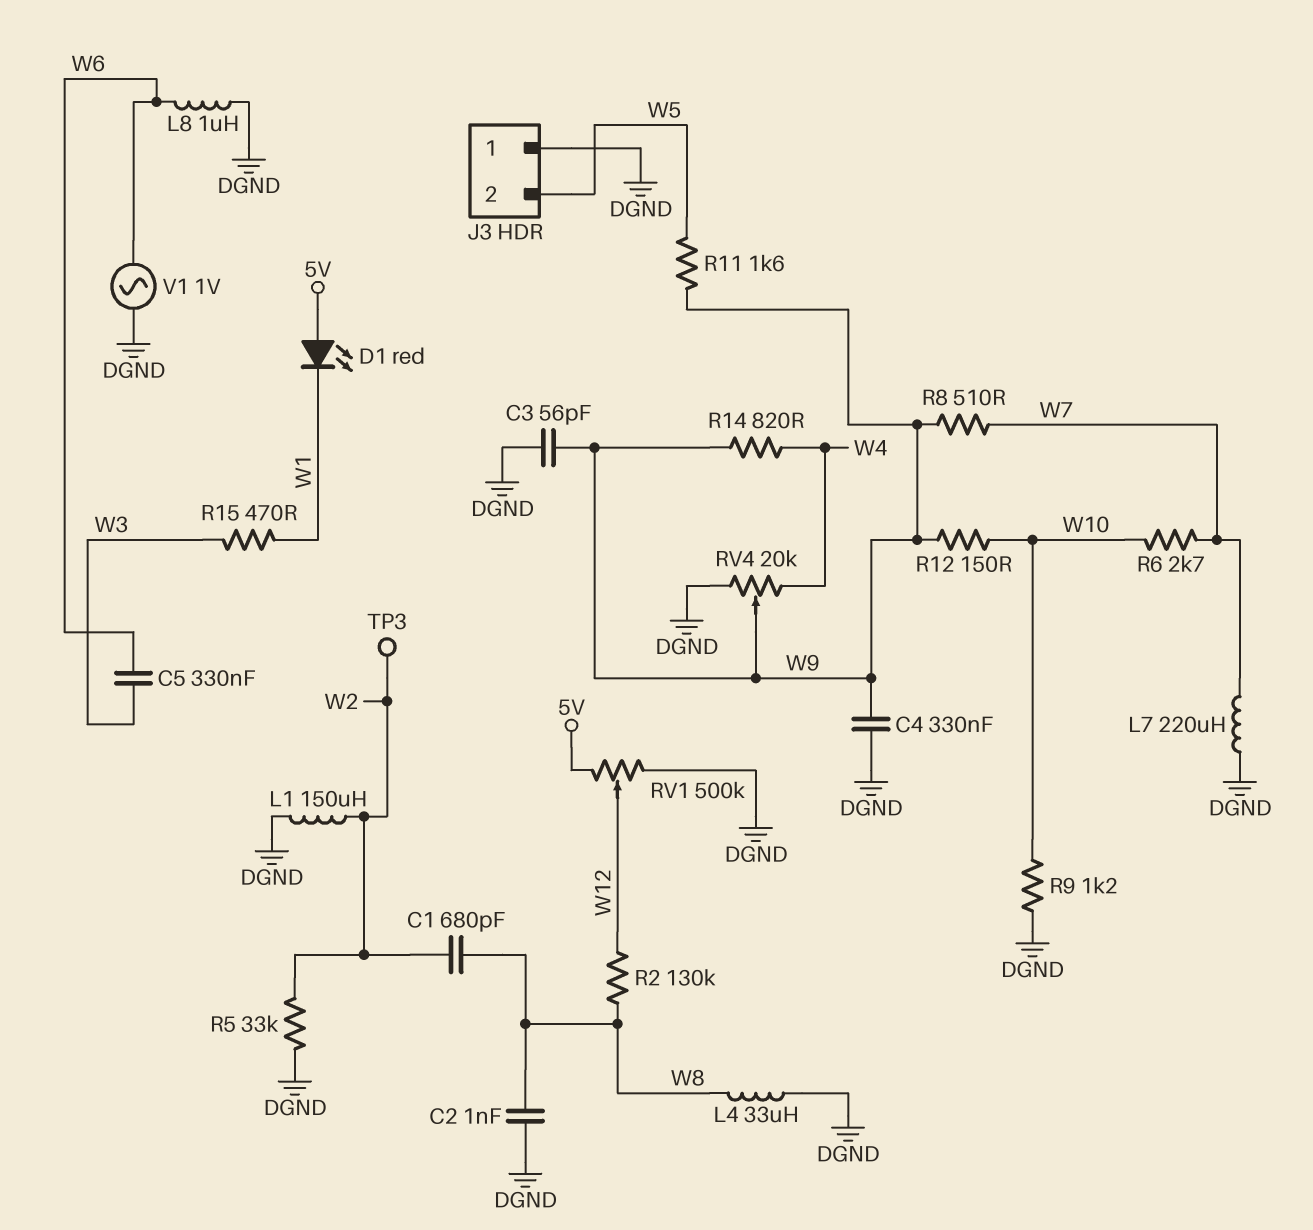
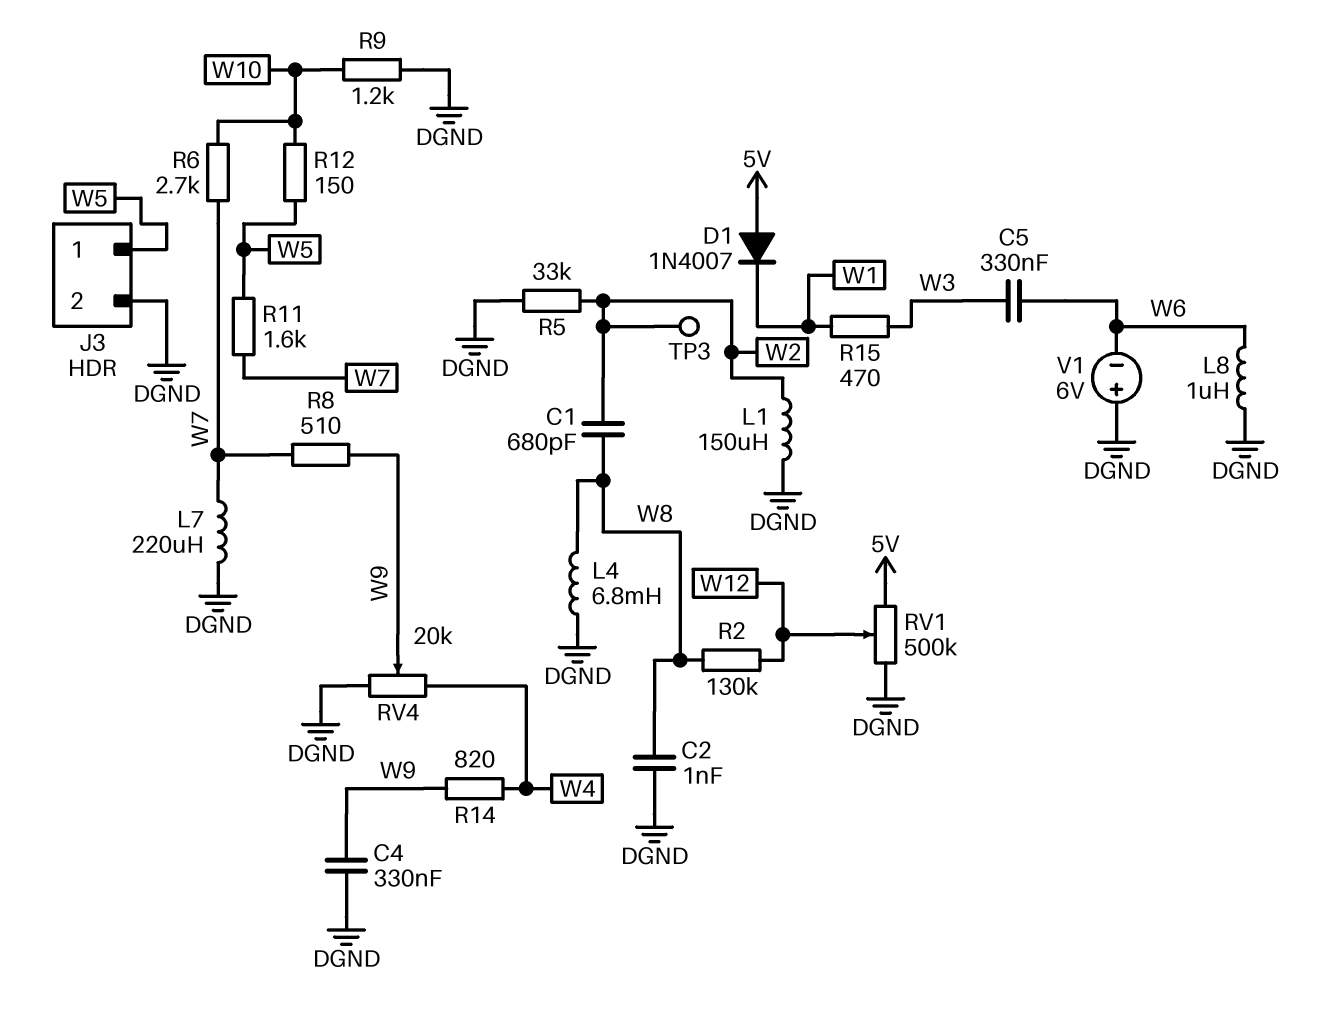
C3: 56pF (DGND, W9) -> none
D1: LED red (A 5V, K W1) -> diode 1N4007 (A 5V, K W1)
J3 pin 1: DGND -> W5
J3 pin 2: W5 -> DGND
L4: 33uH (DGND, W8) -> 6.8mH (DGND, W8)
R11: 1.6k (W5, W9) -> 1.6k (W5, W7)
R12: 150 (W9, W10) -> 150 (W5, W10)
V1: AC 1V (DGND, W6) -> 6V (plus DGND, minus W6)

